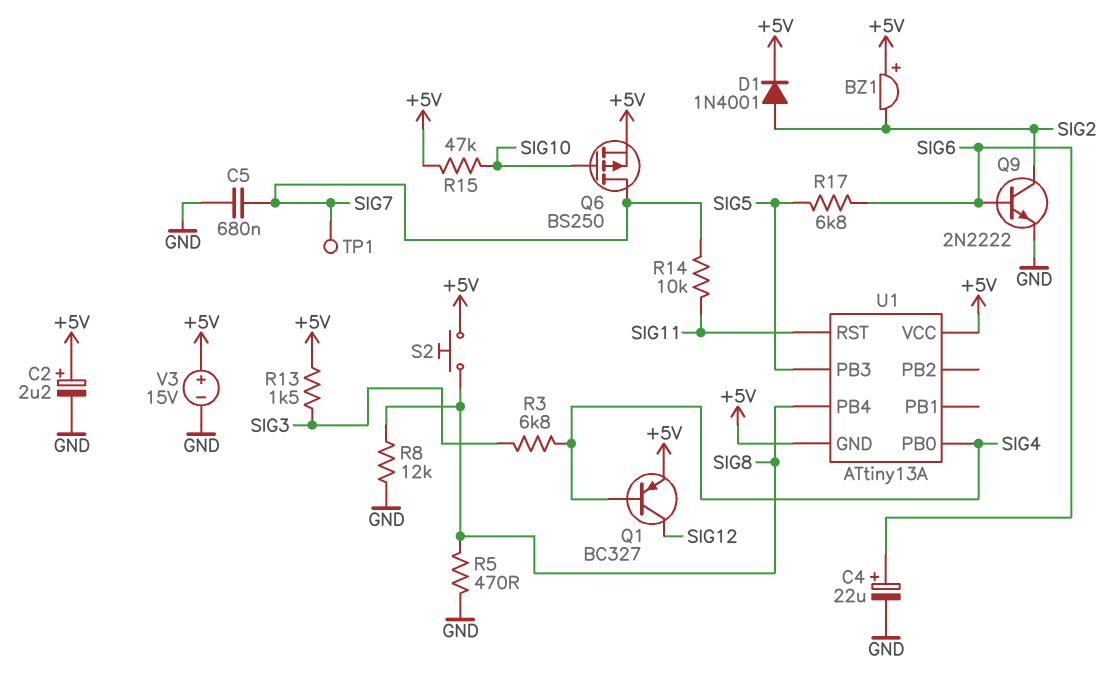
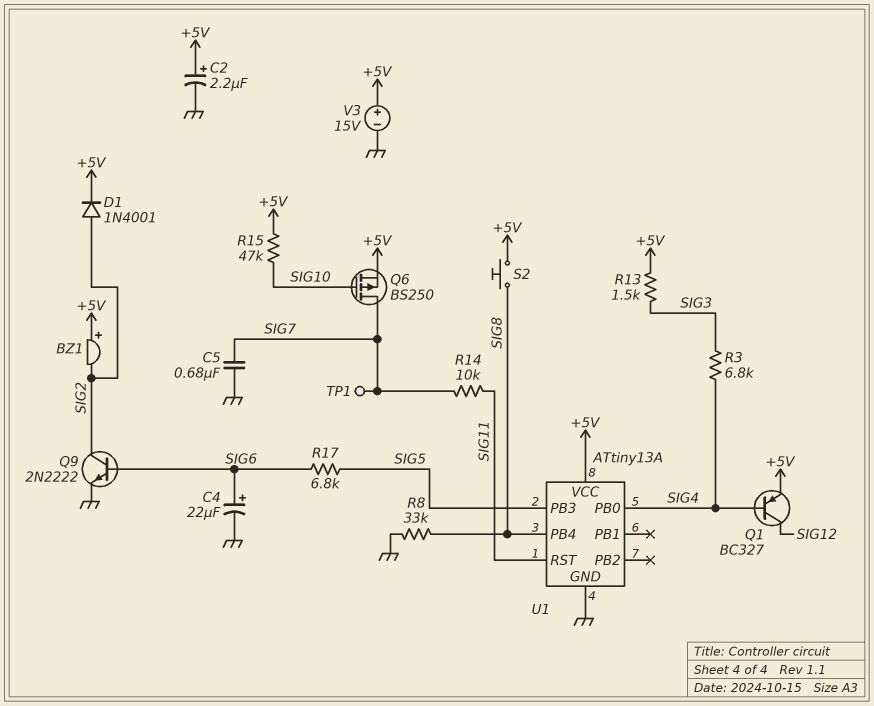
R5: 470 (GND, SIG8) -> none
R8: 12k (GND, SIG8) -> 33k (GND, SIG8)
U1 pin GND: +5V -> GND

